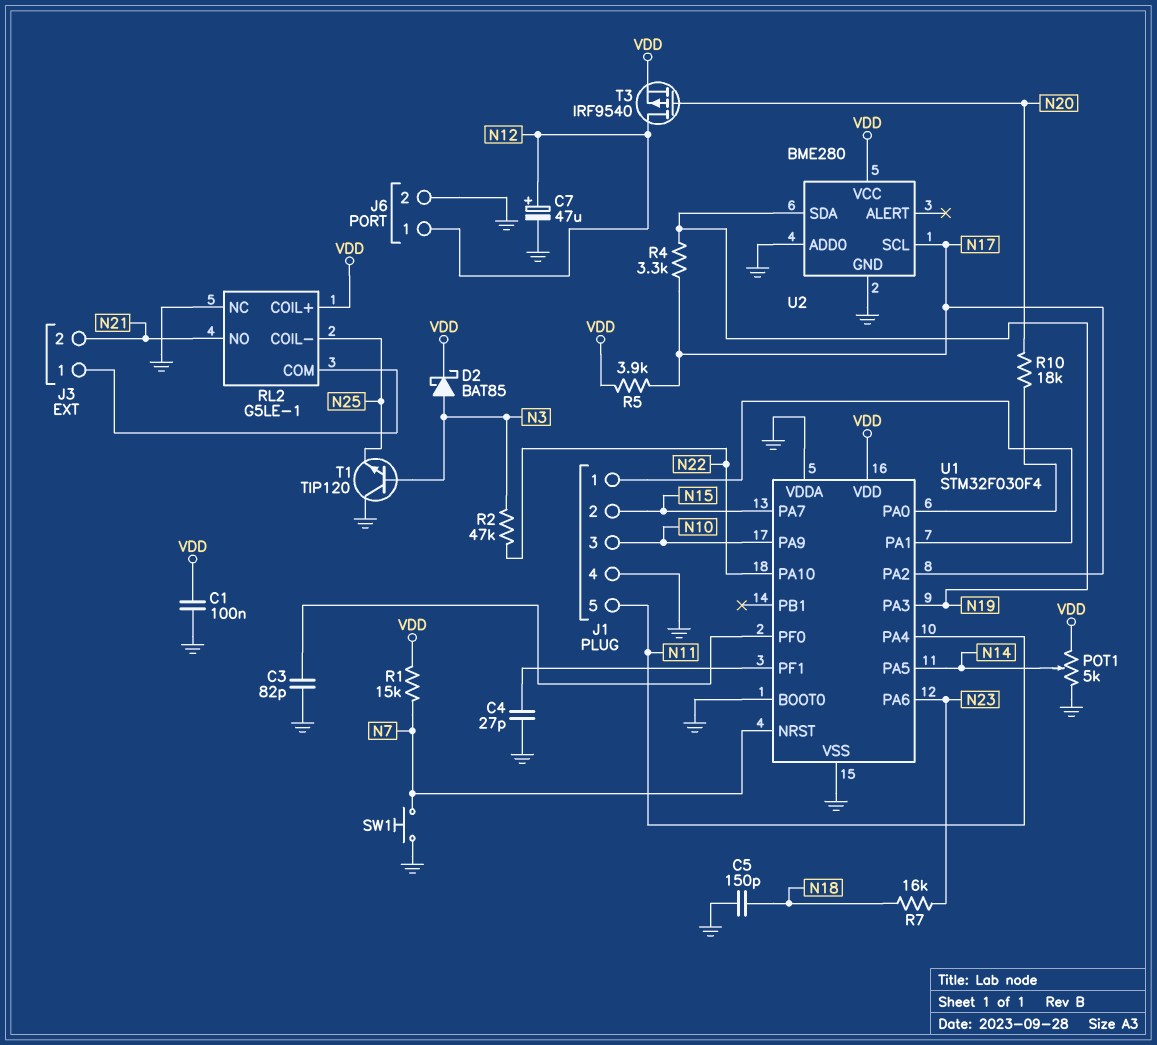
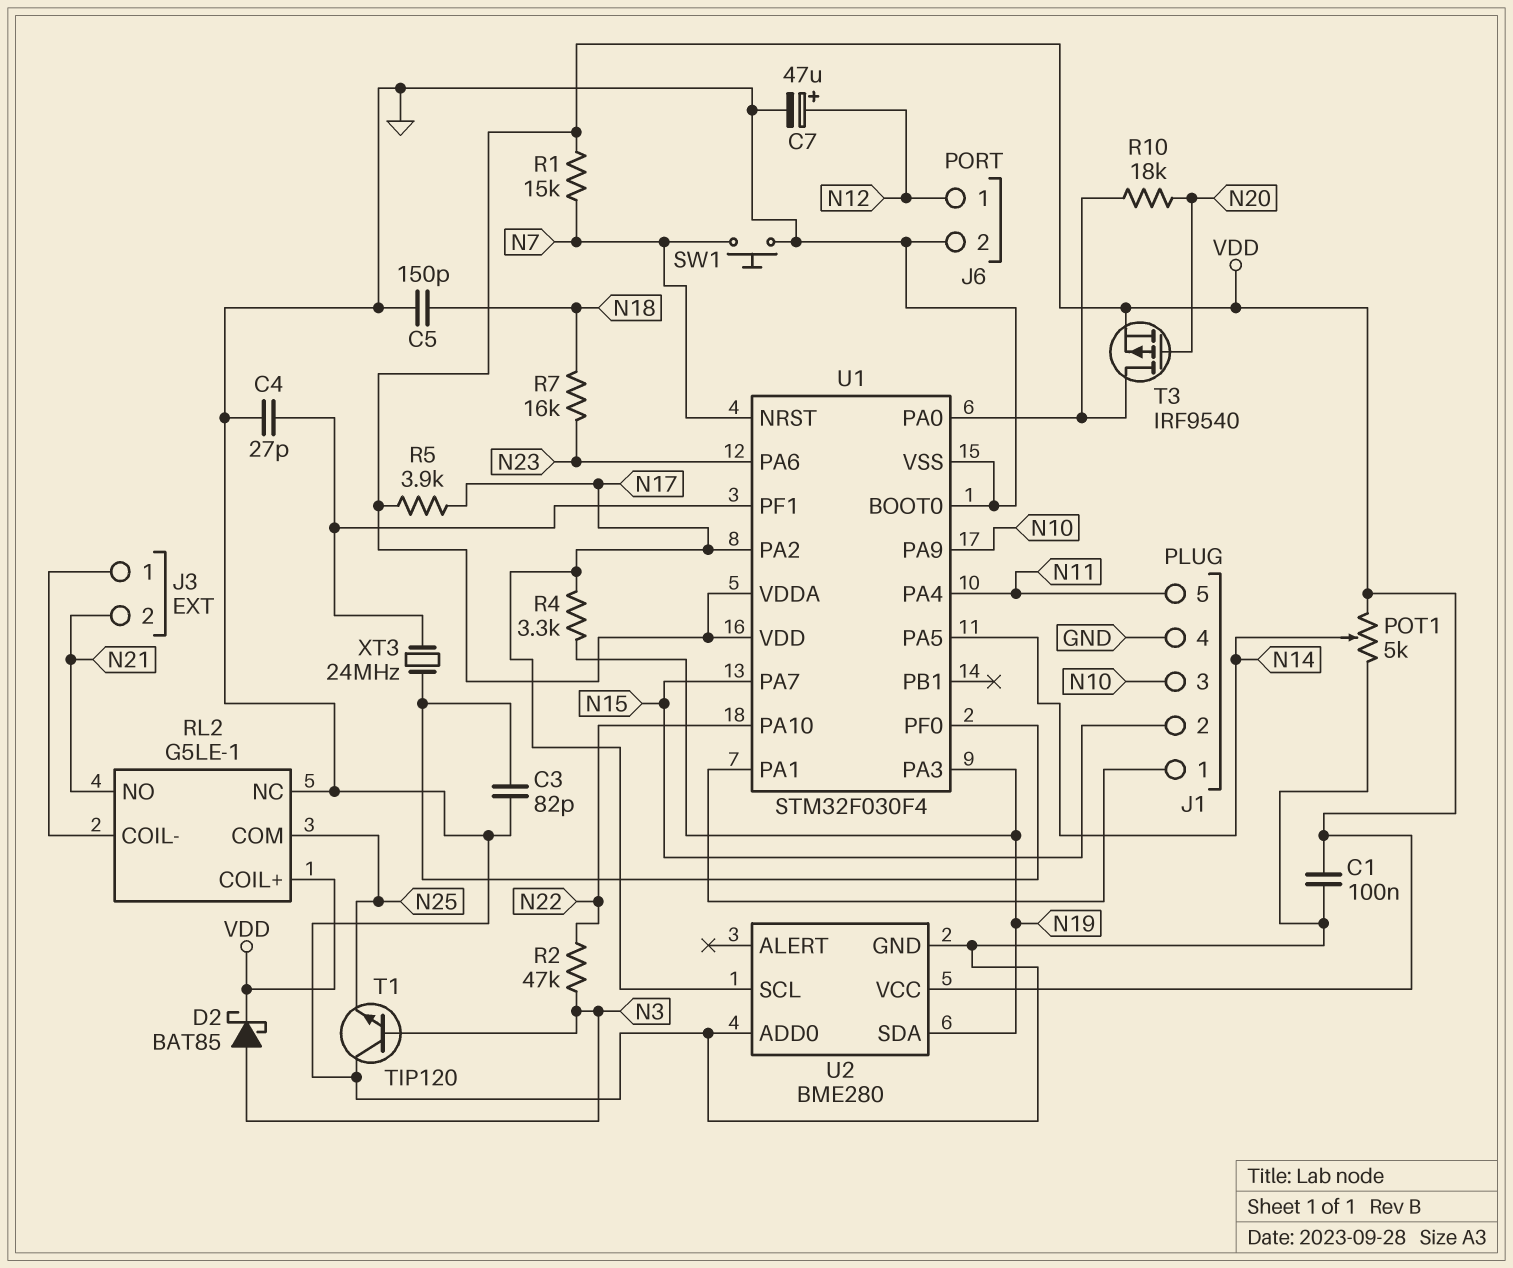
RL2 pin COIL-: N25 -> J3/1
RL2 pin COM: J3/1 -> N25
T3: PMOS IRF9540 (G N20, D N12, S VDD) -> PMOS IRF9540 (G N20, D U1/PA0, S VDD)
U1 pin VDDA: GND -> VDD
XT3: none -> 24MHz (U1/PF0, U1/PF1)

